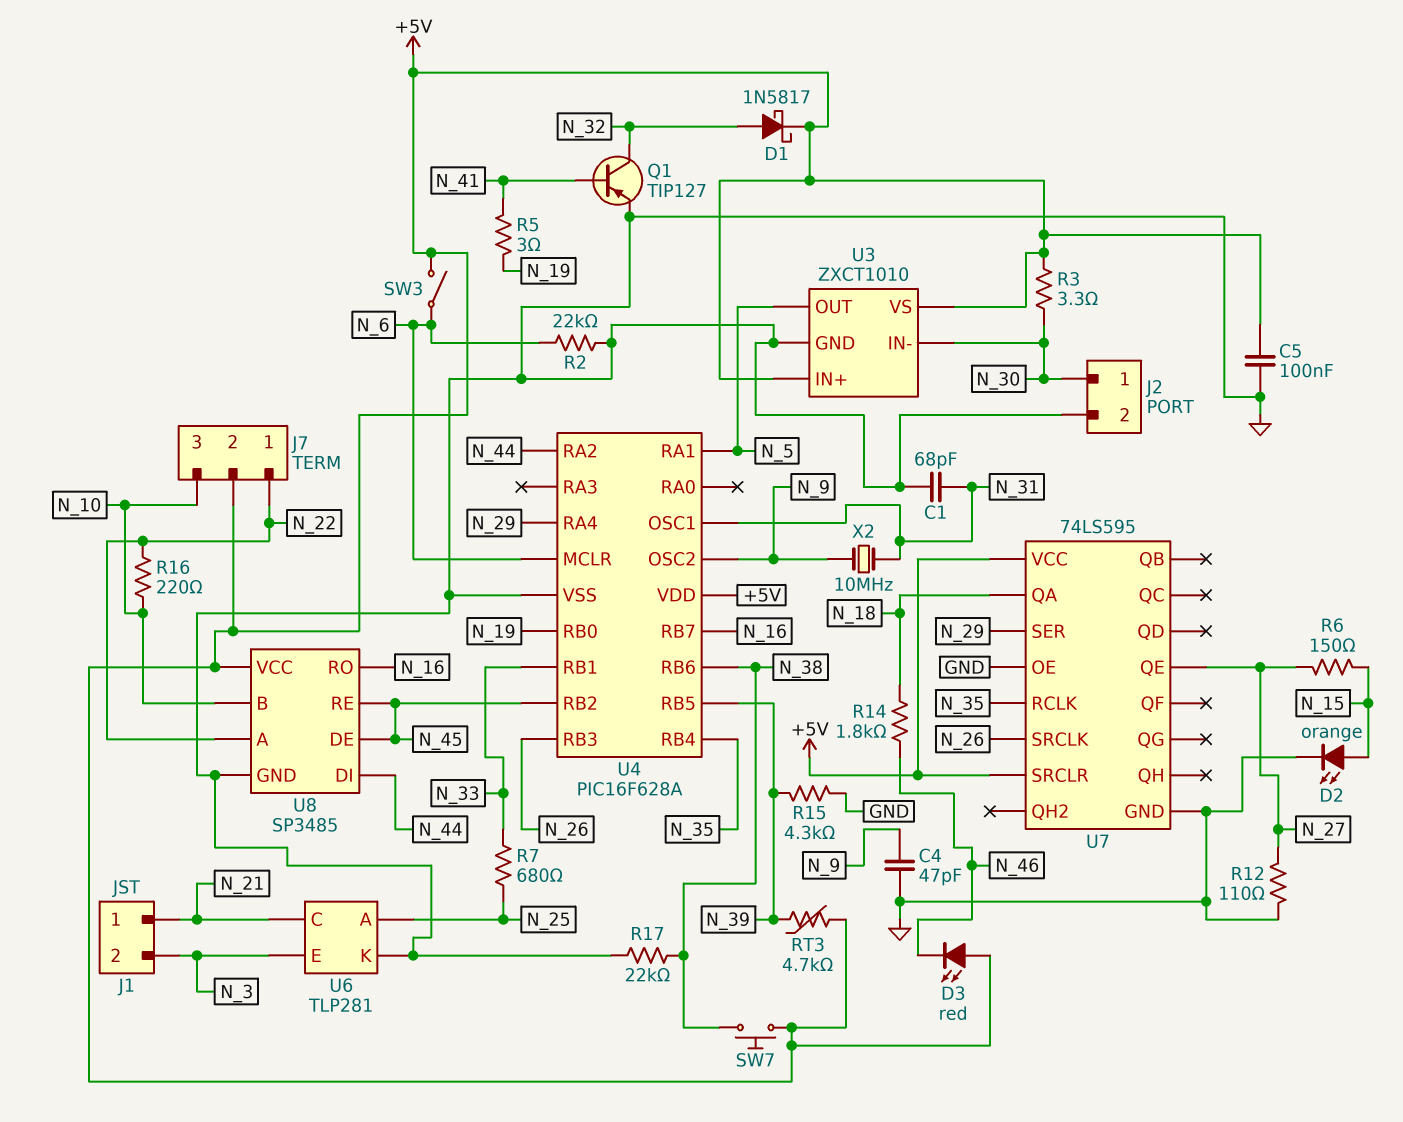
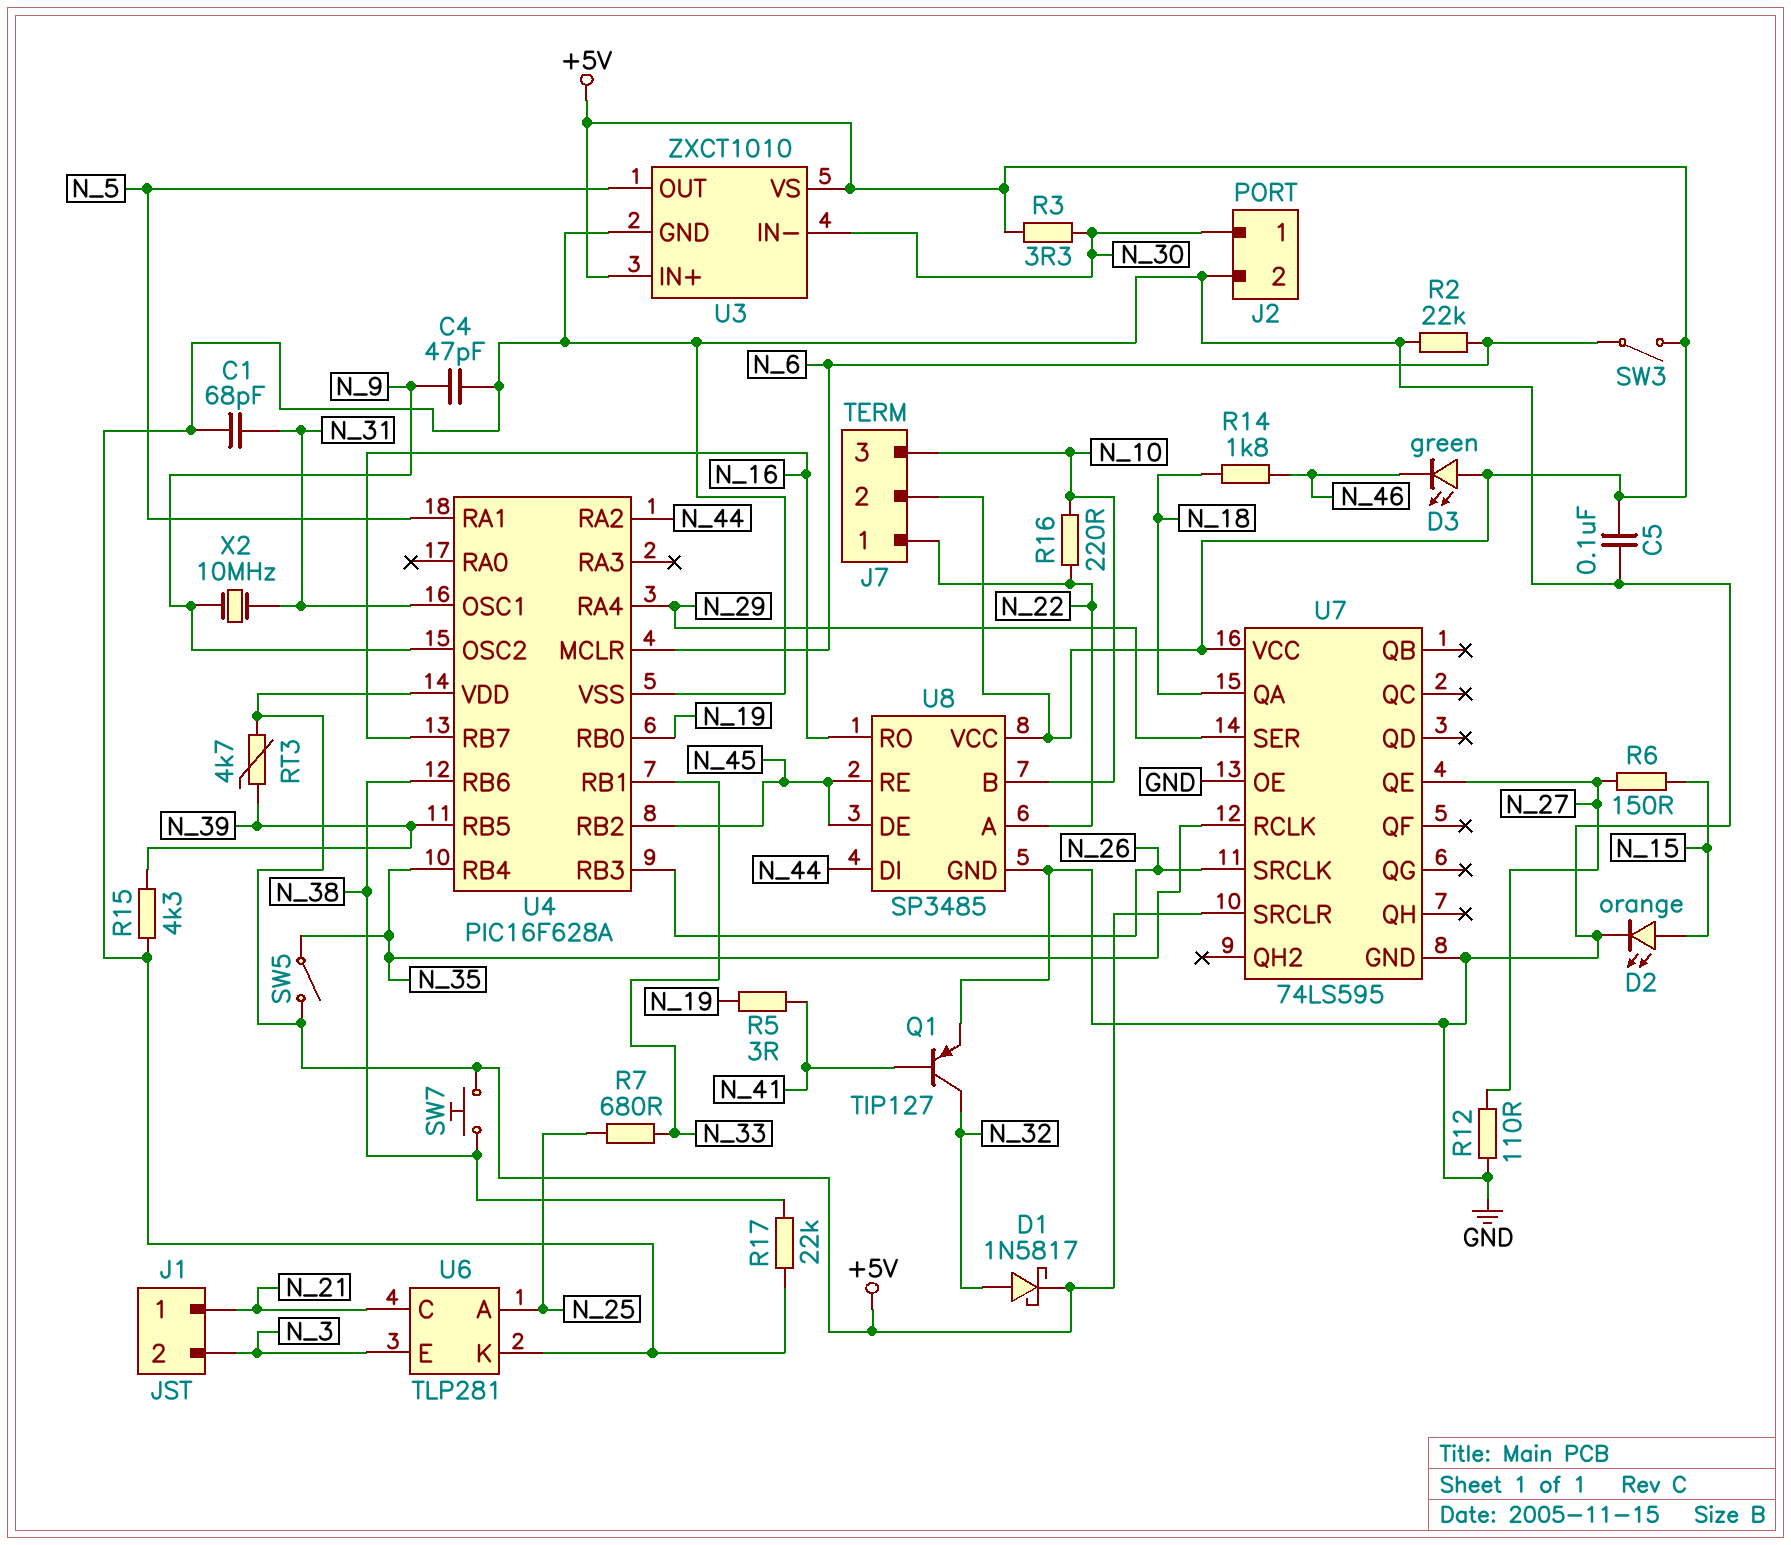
D3: LED red (A +5V, K N_46) -> LED green (A +5V, K N_46)
SW5: none -> switch (+5V, N_35)

